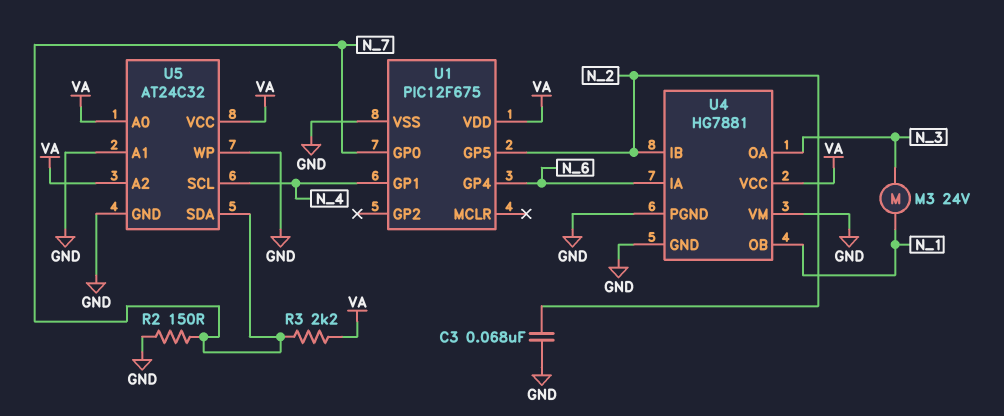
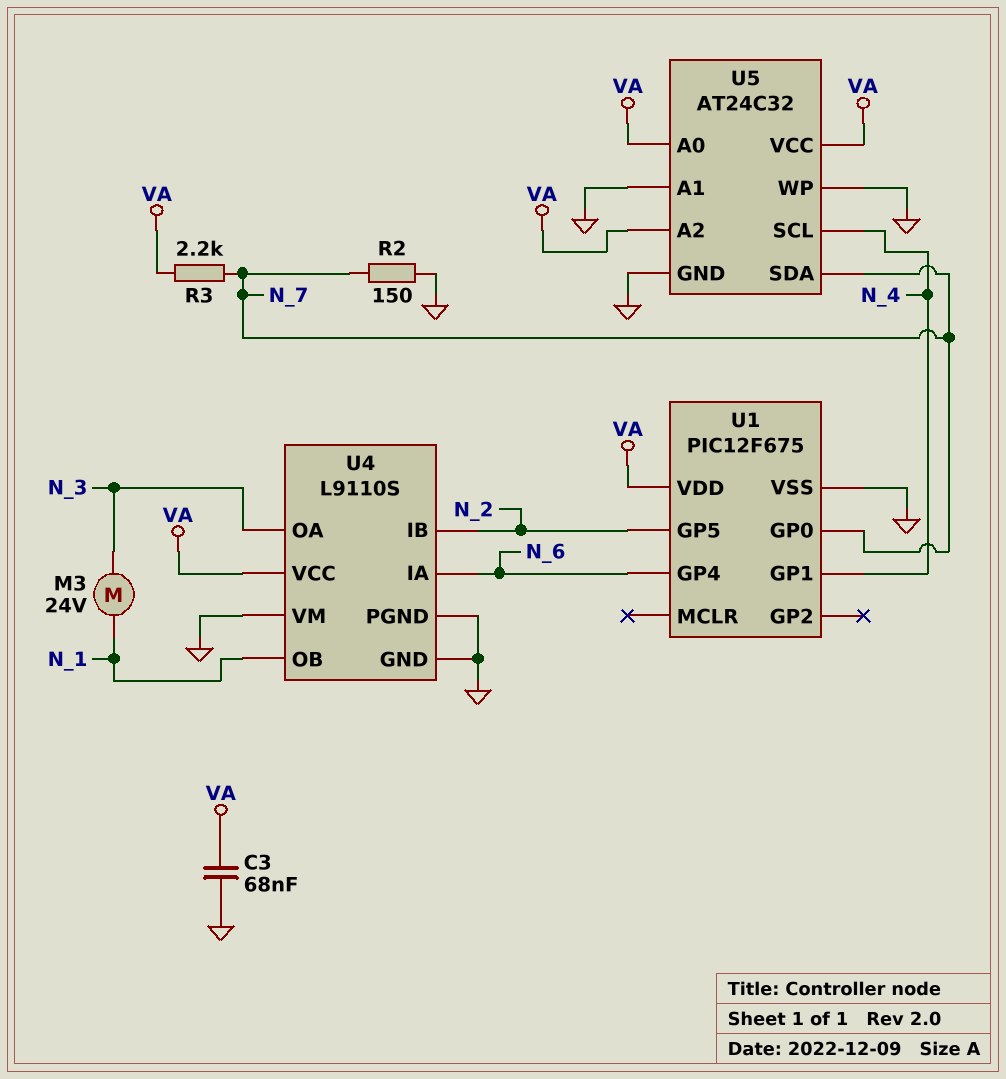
C3: 68nF (GND, N_2) -> 68nF (GND, VA)
U4: HG7881 -> L9110S

